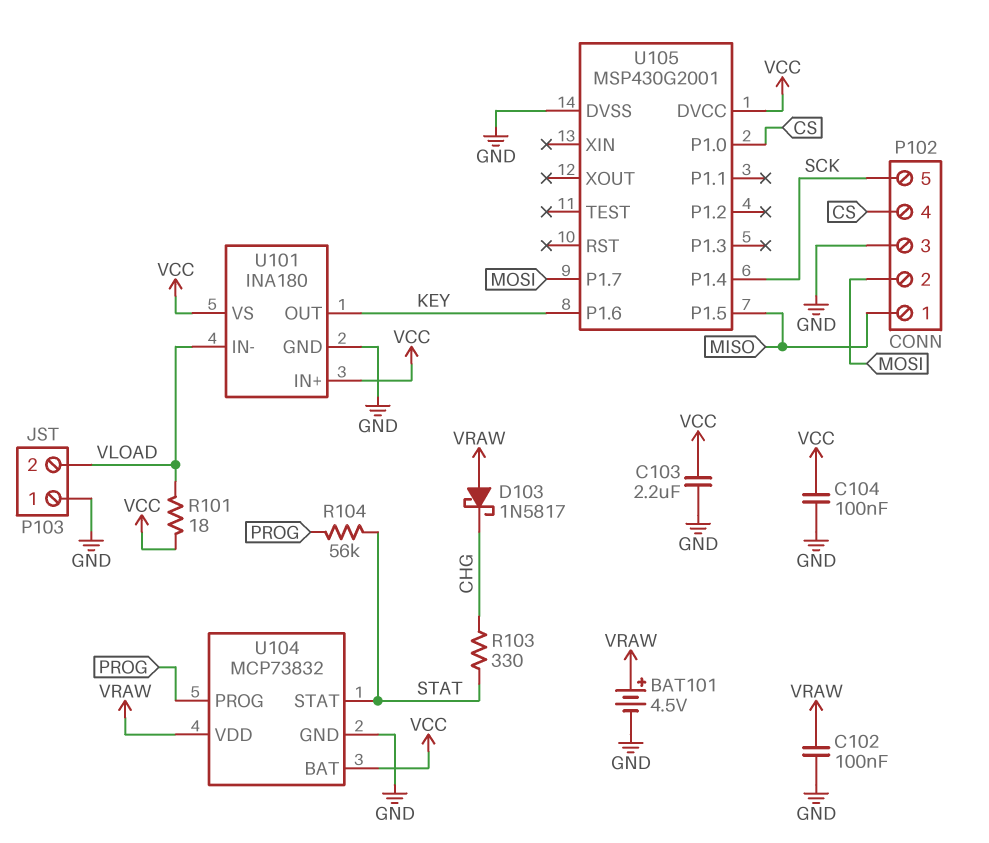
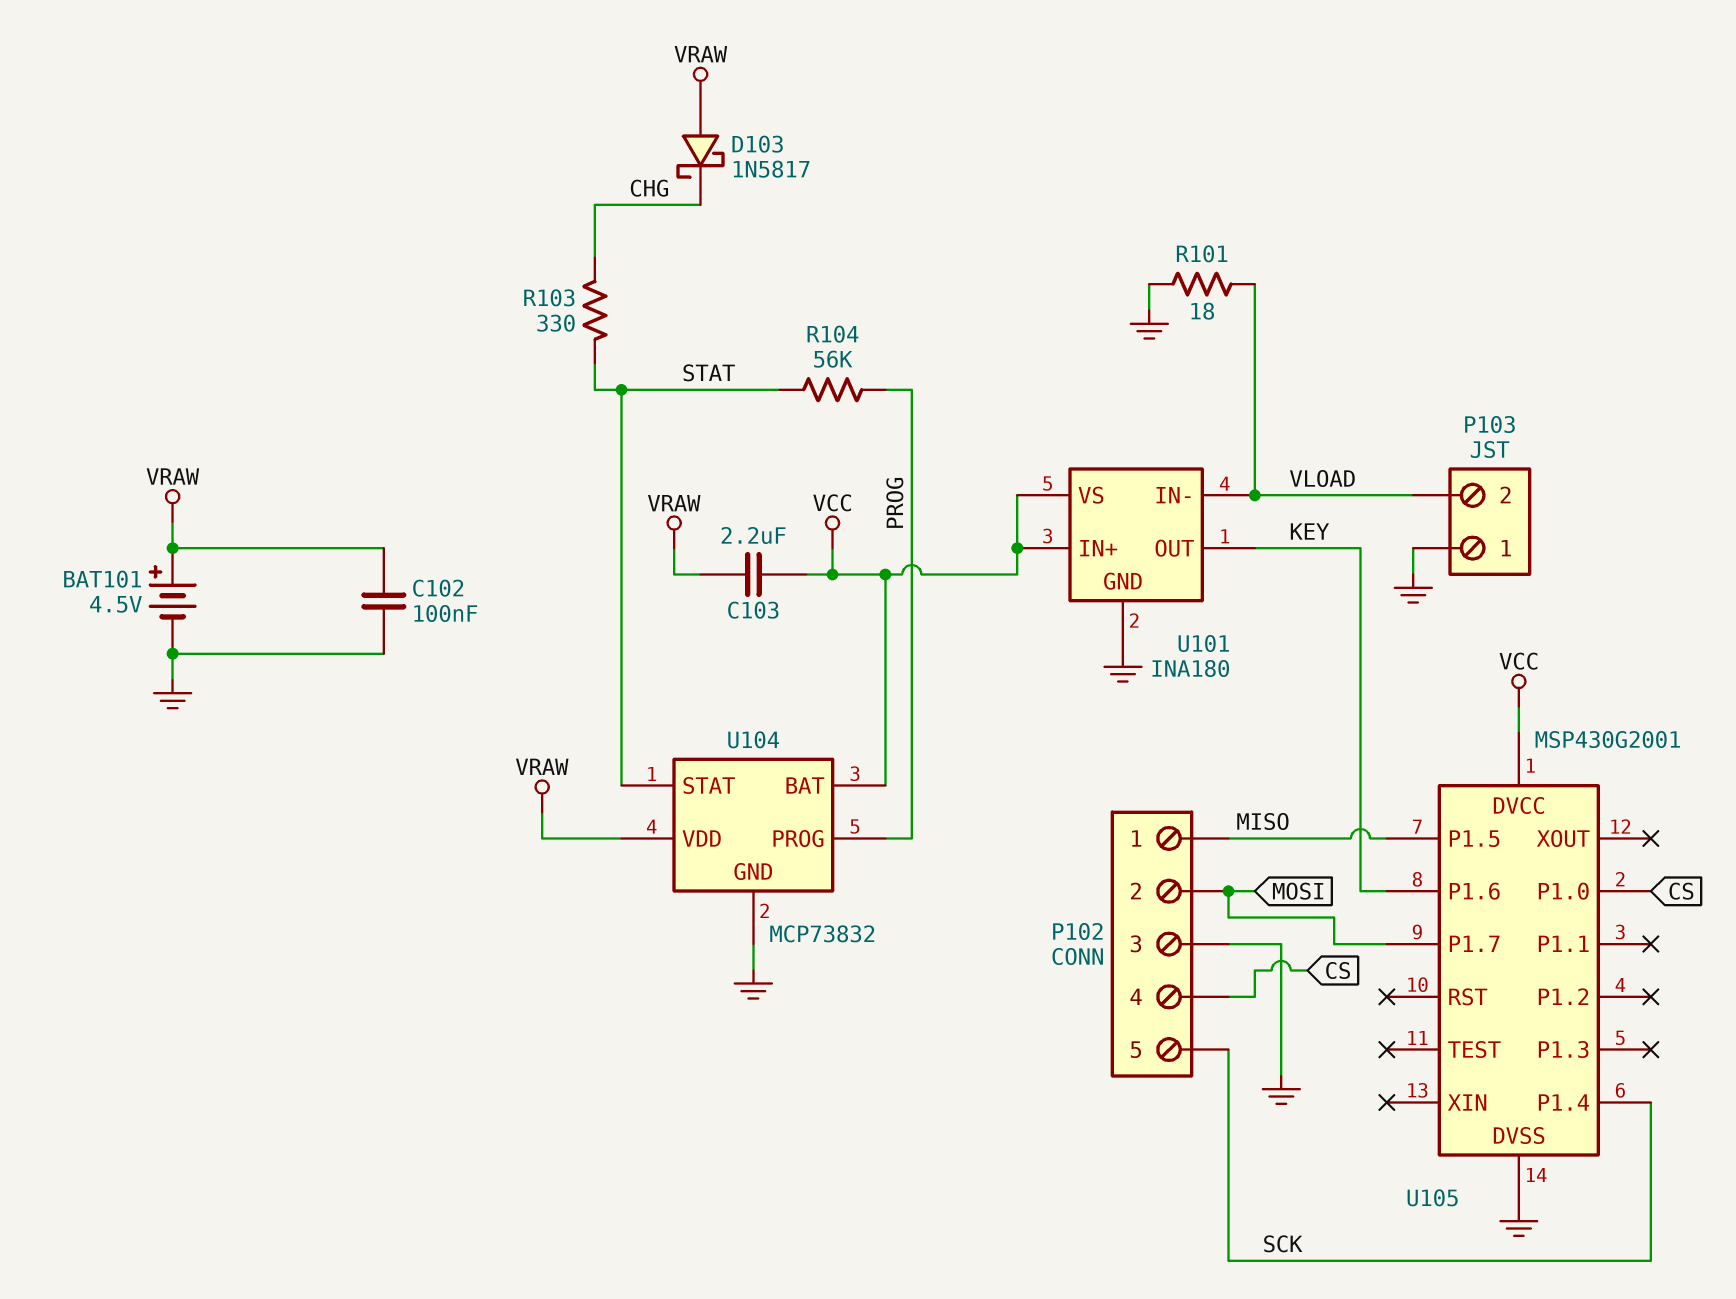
C103: 2.2uF (GND, VCC) -> 2.2uF (VCC, VRAW)
C104: 100nF (GND, VCC) -> none
R101: 18 (VCC, VLOAD) -> 18 (GND, VLOAD)

